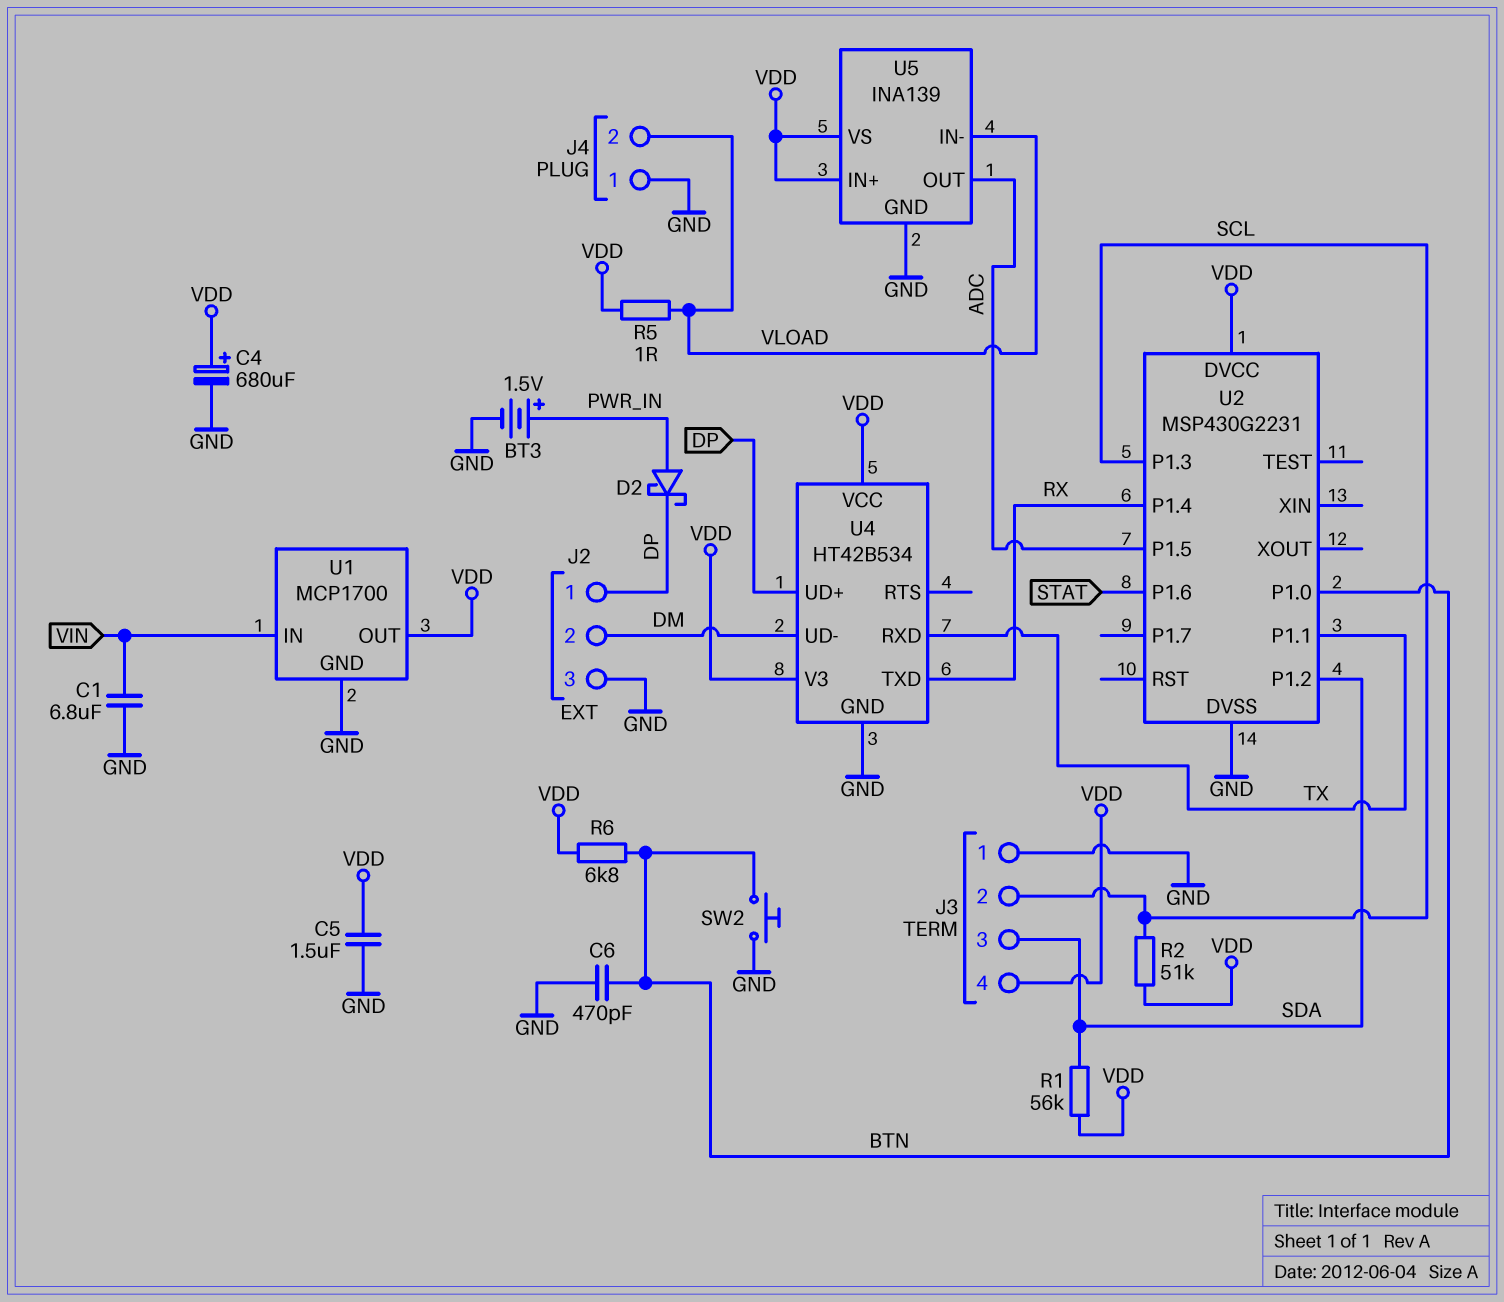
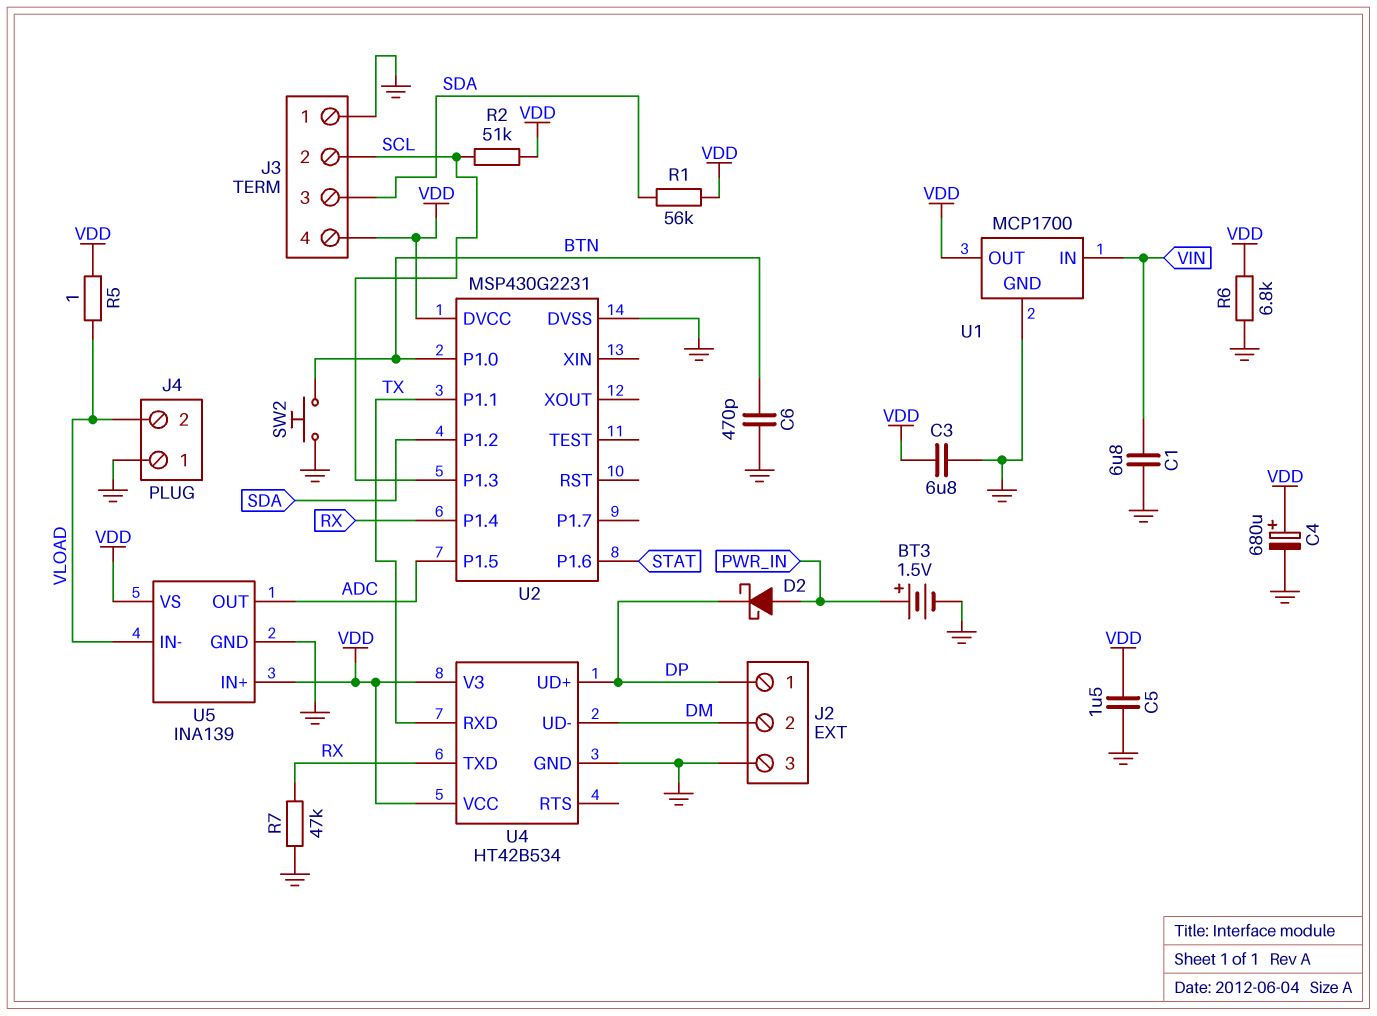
C3: none -> 6.8uF (GND, VDD)
R6: 6.8k (BTN, VDD) -> 6.8k (GND, VDD)
R7: none -> 47k (GND, RX)

